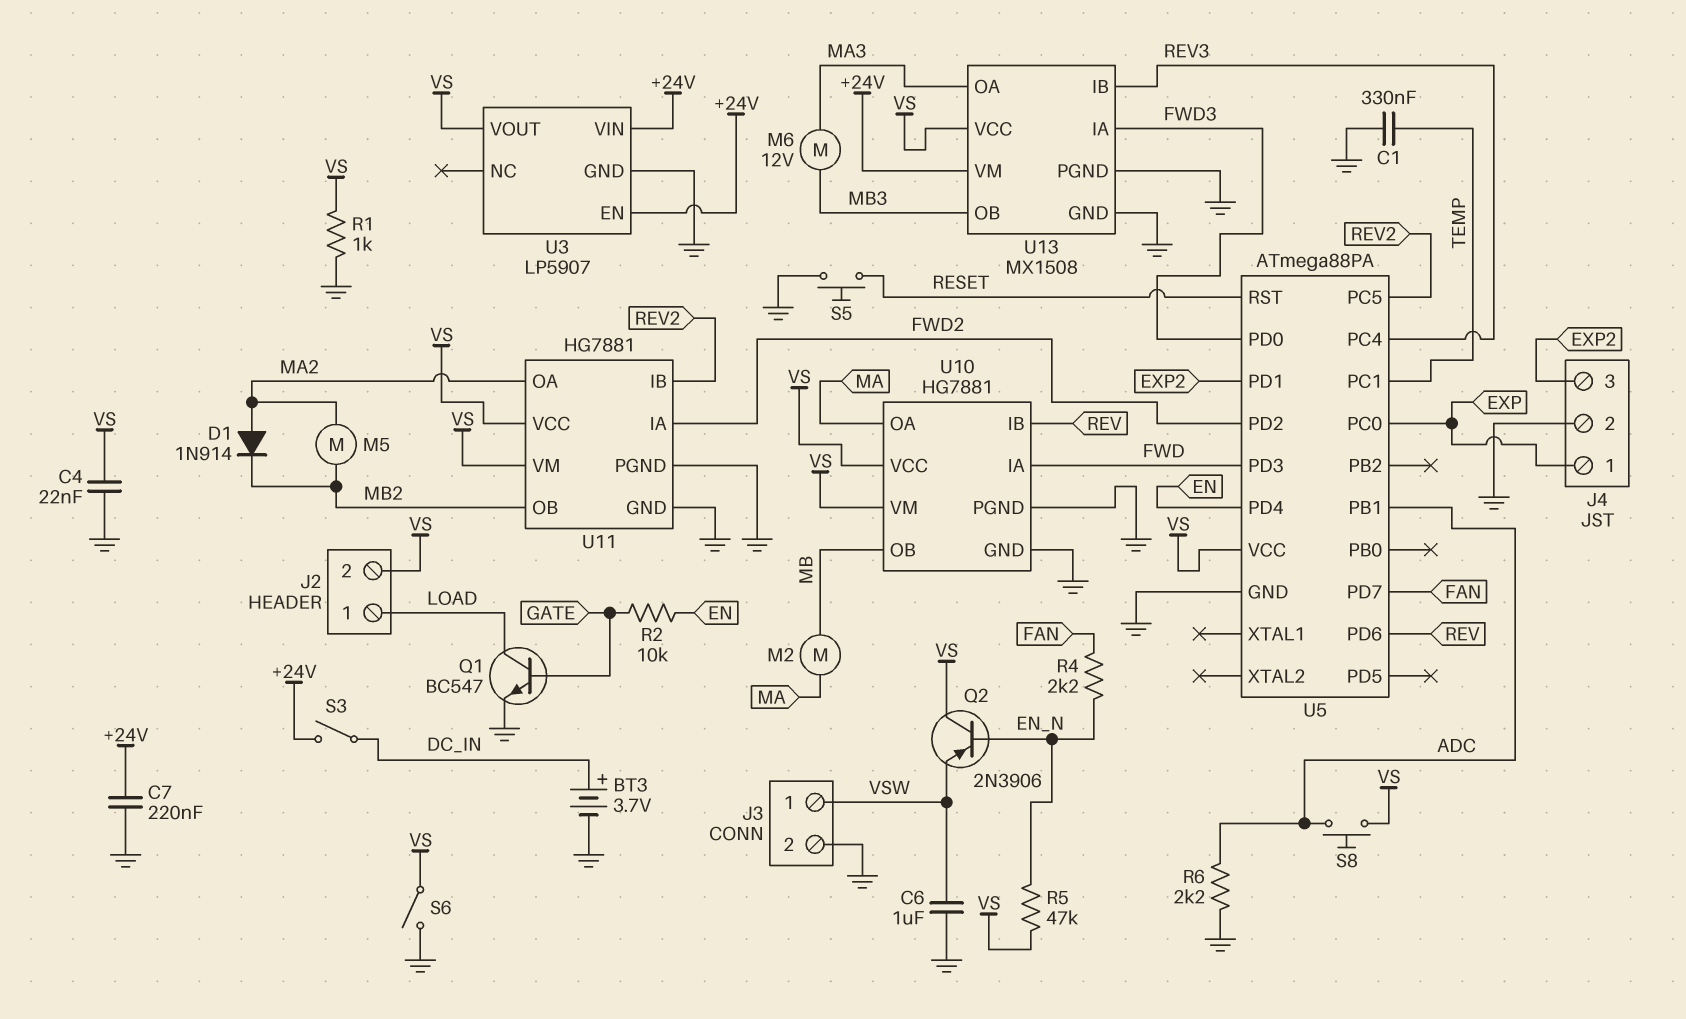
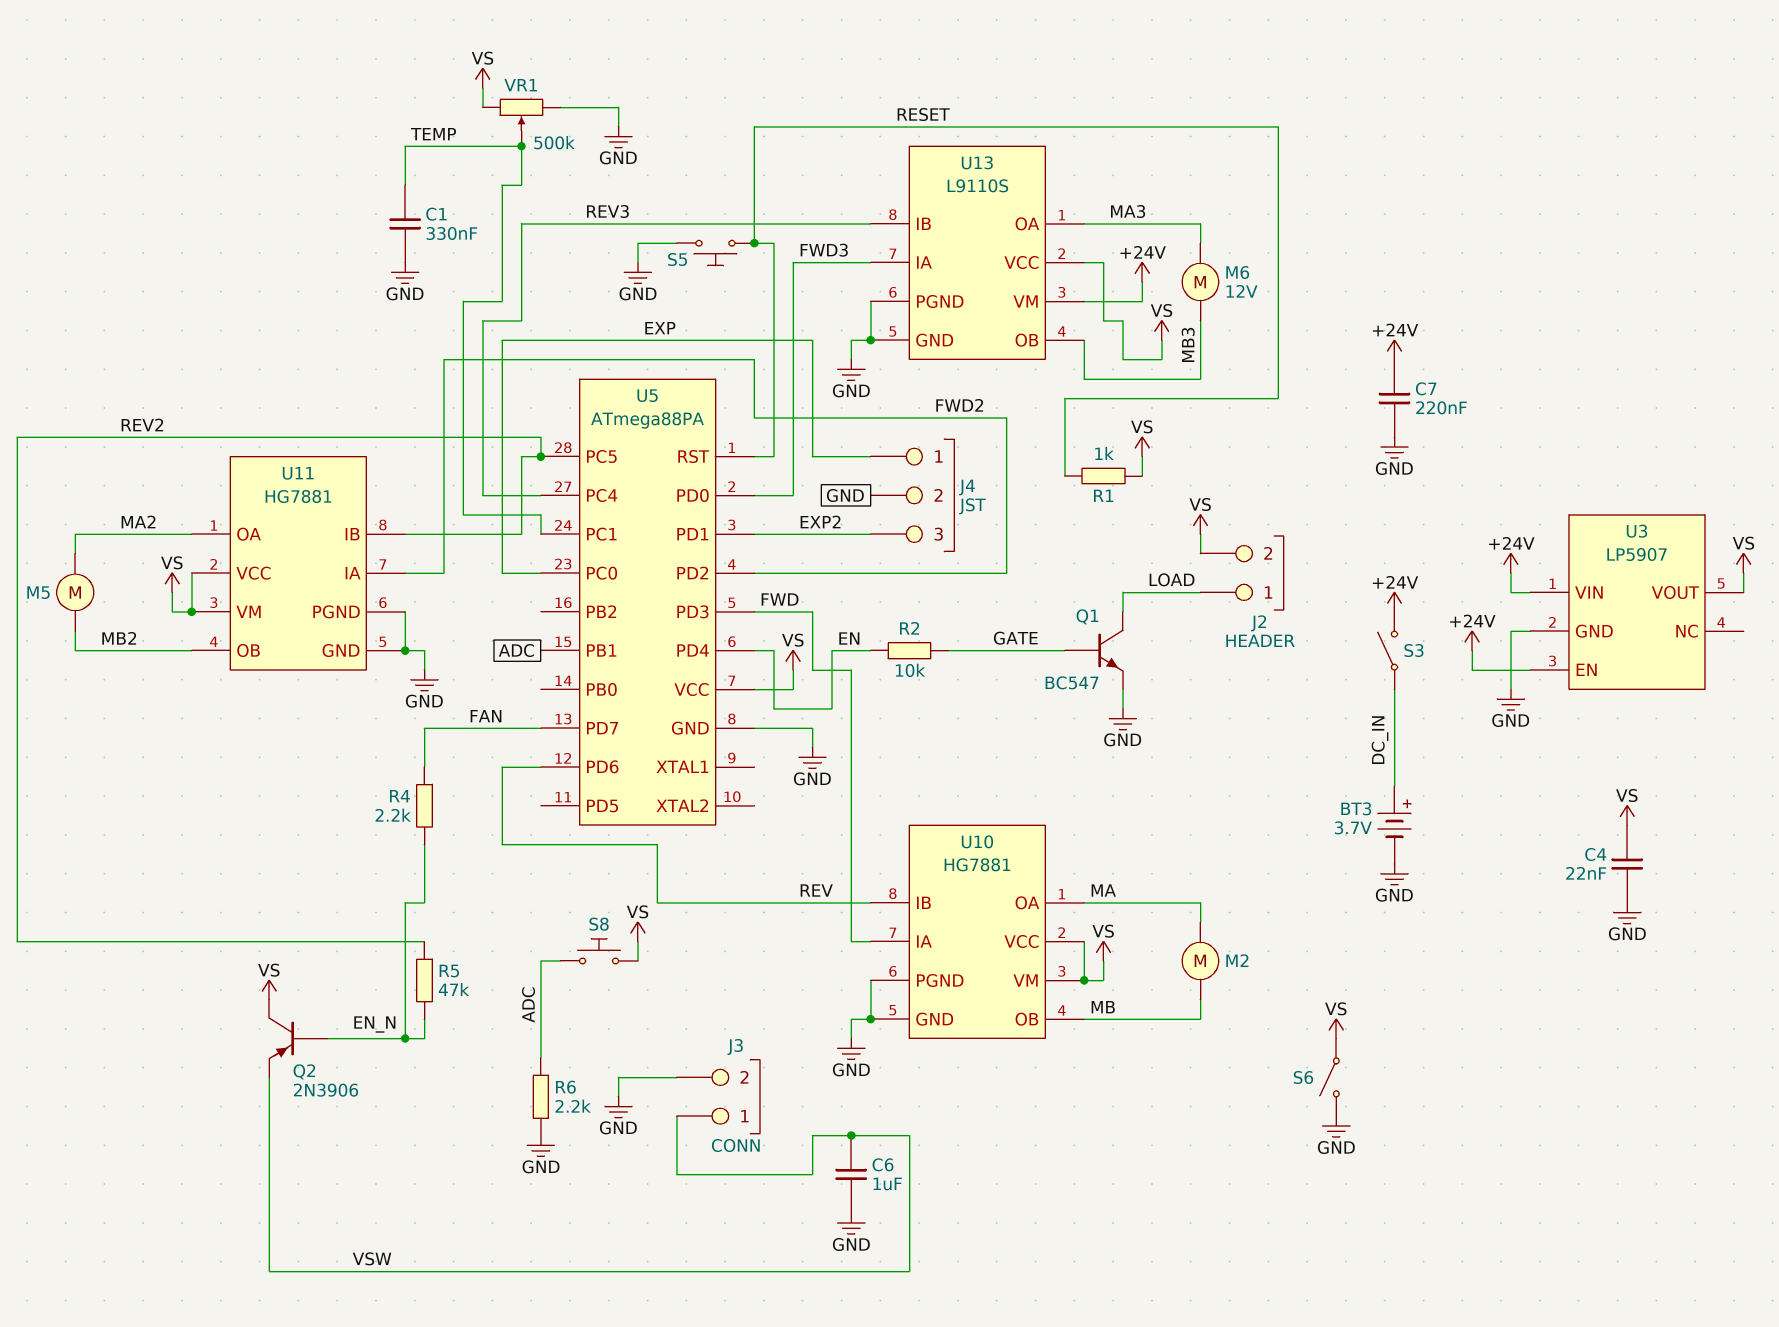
D1: diode 1N914 (A MA2, K MB2) -> none
R1: 1k (GND, VS) -> 1k (RESET, VS)
R5: 47k (EN_N, VS) -> 47k (EN_N, REV2)
U13: MX1508 -> L9110S
VR1: none -> 500k (GND, VS, wiper TEMP)

